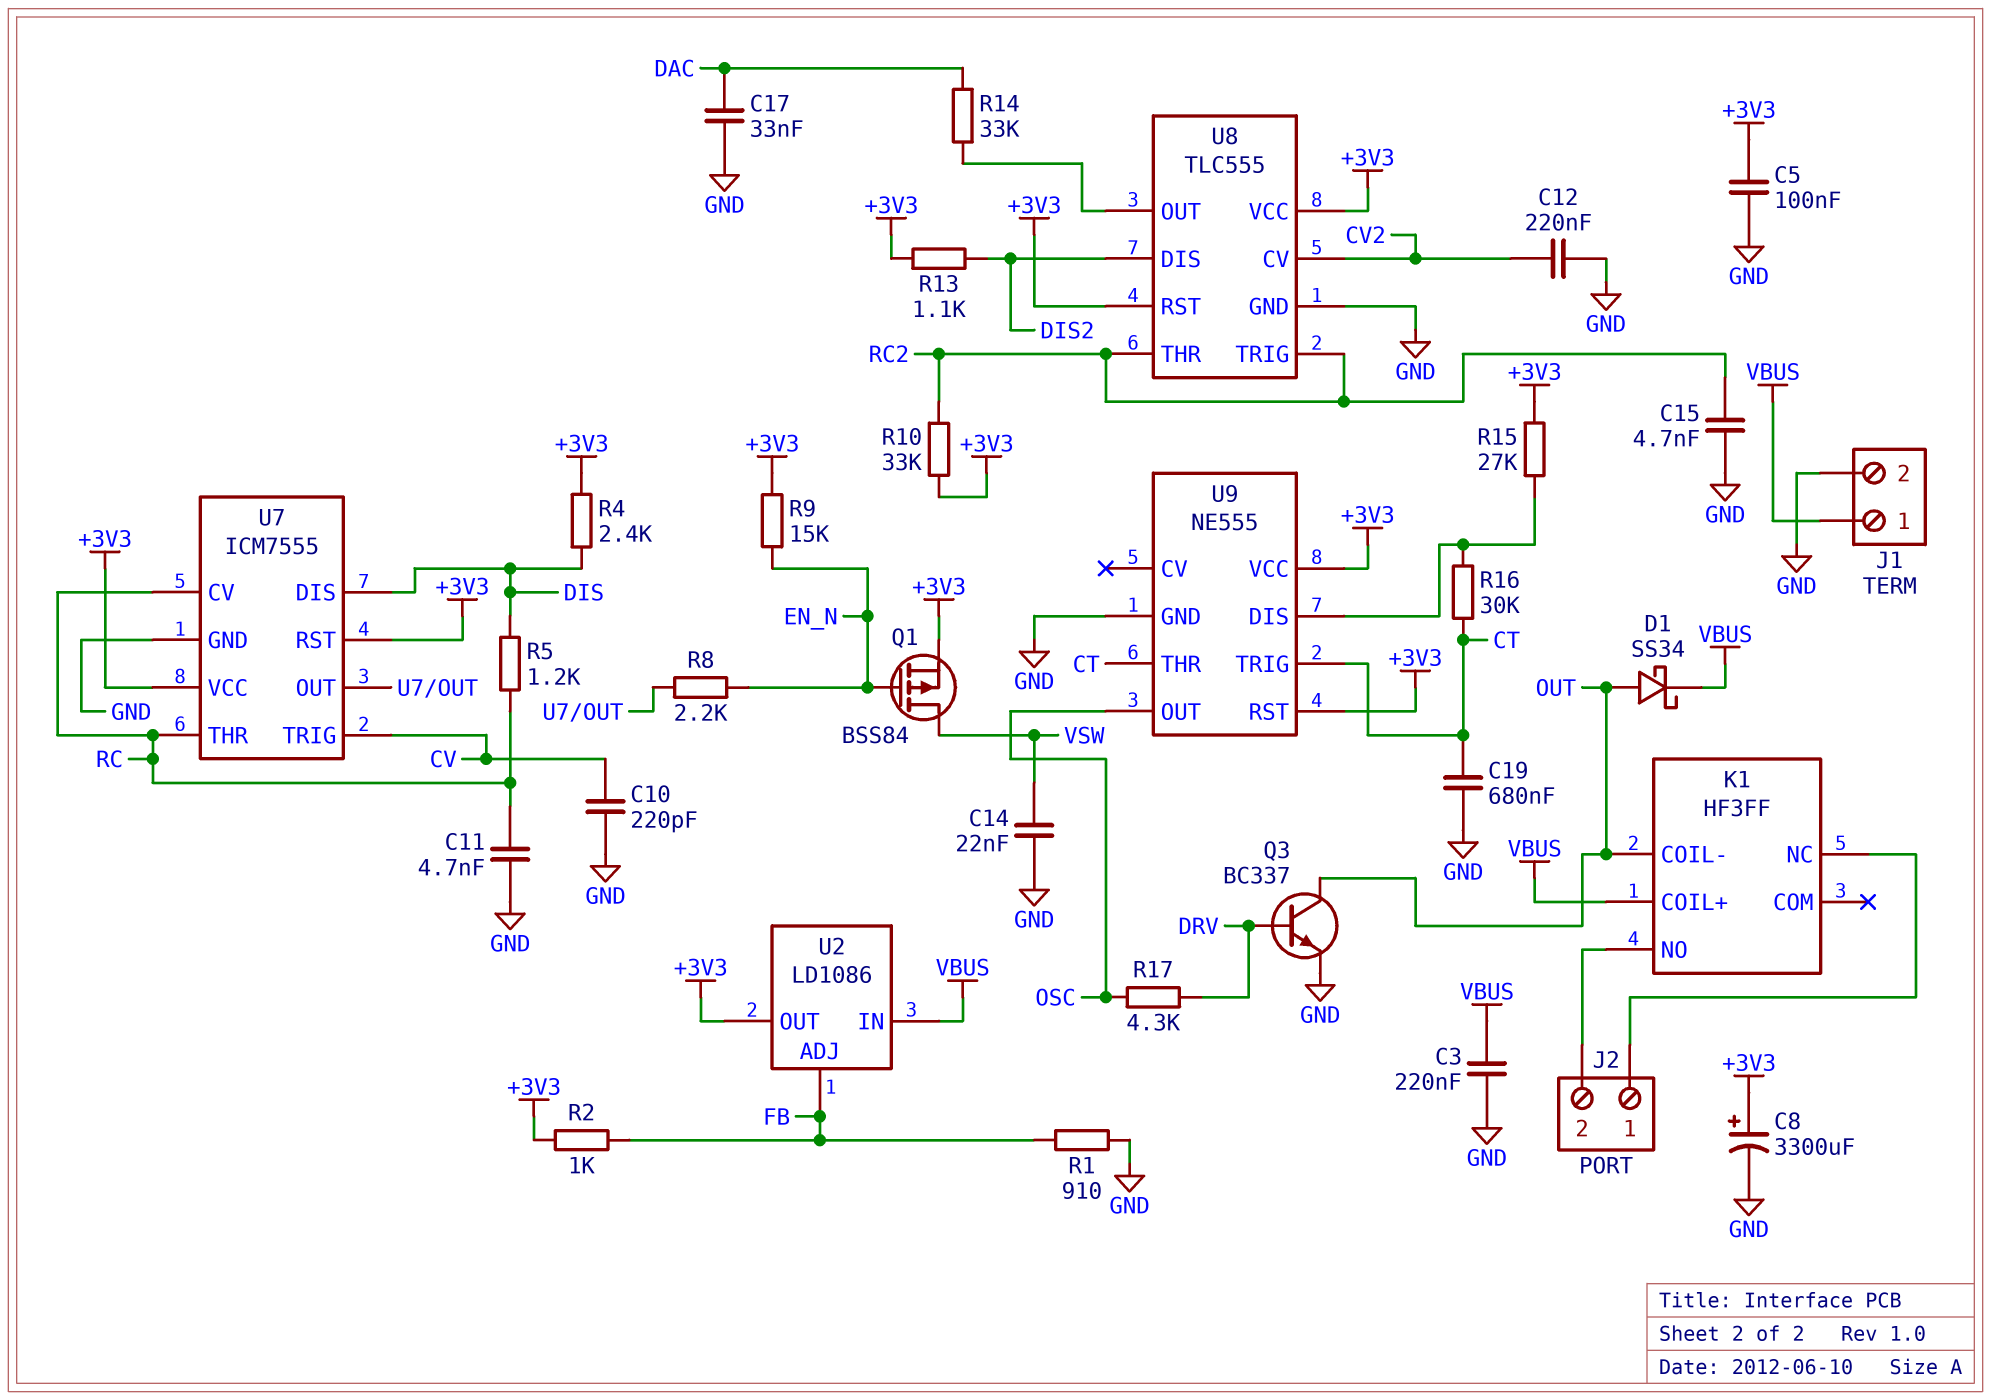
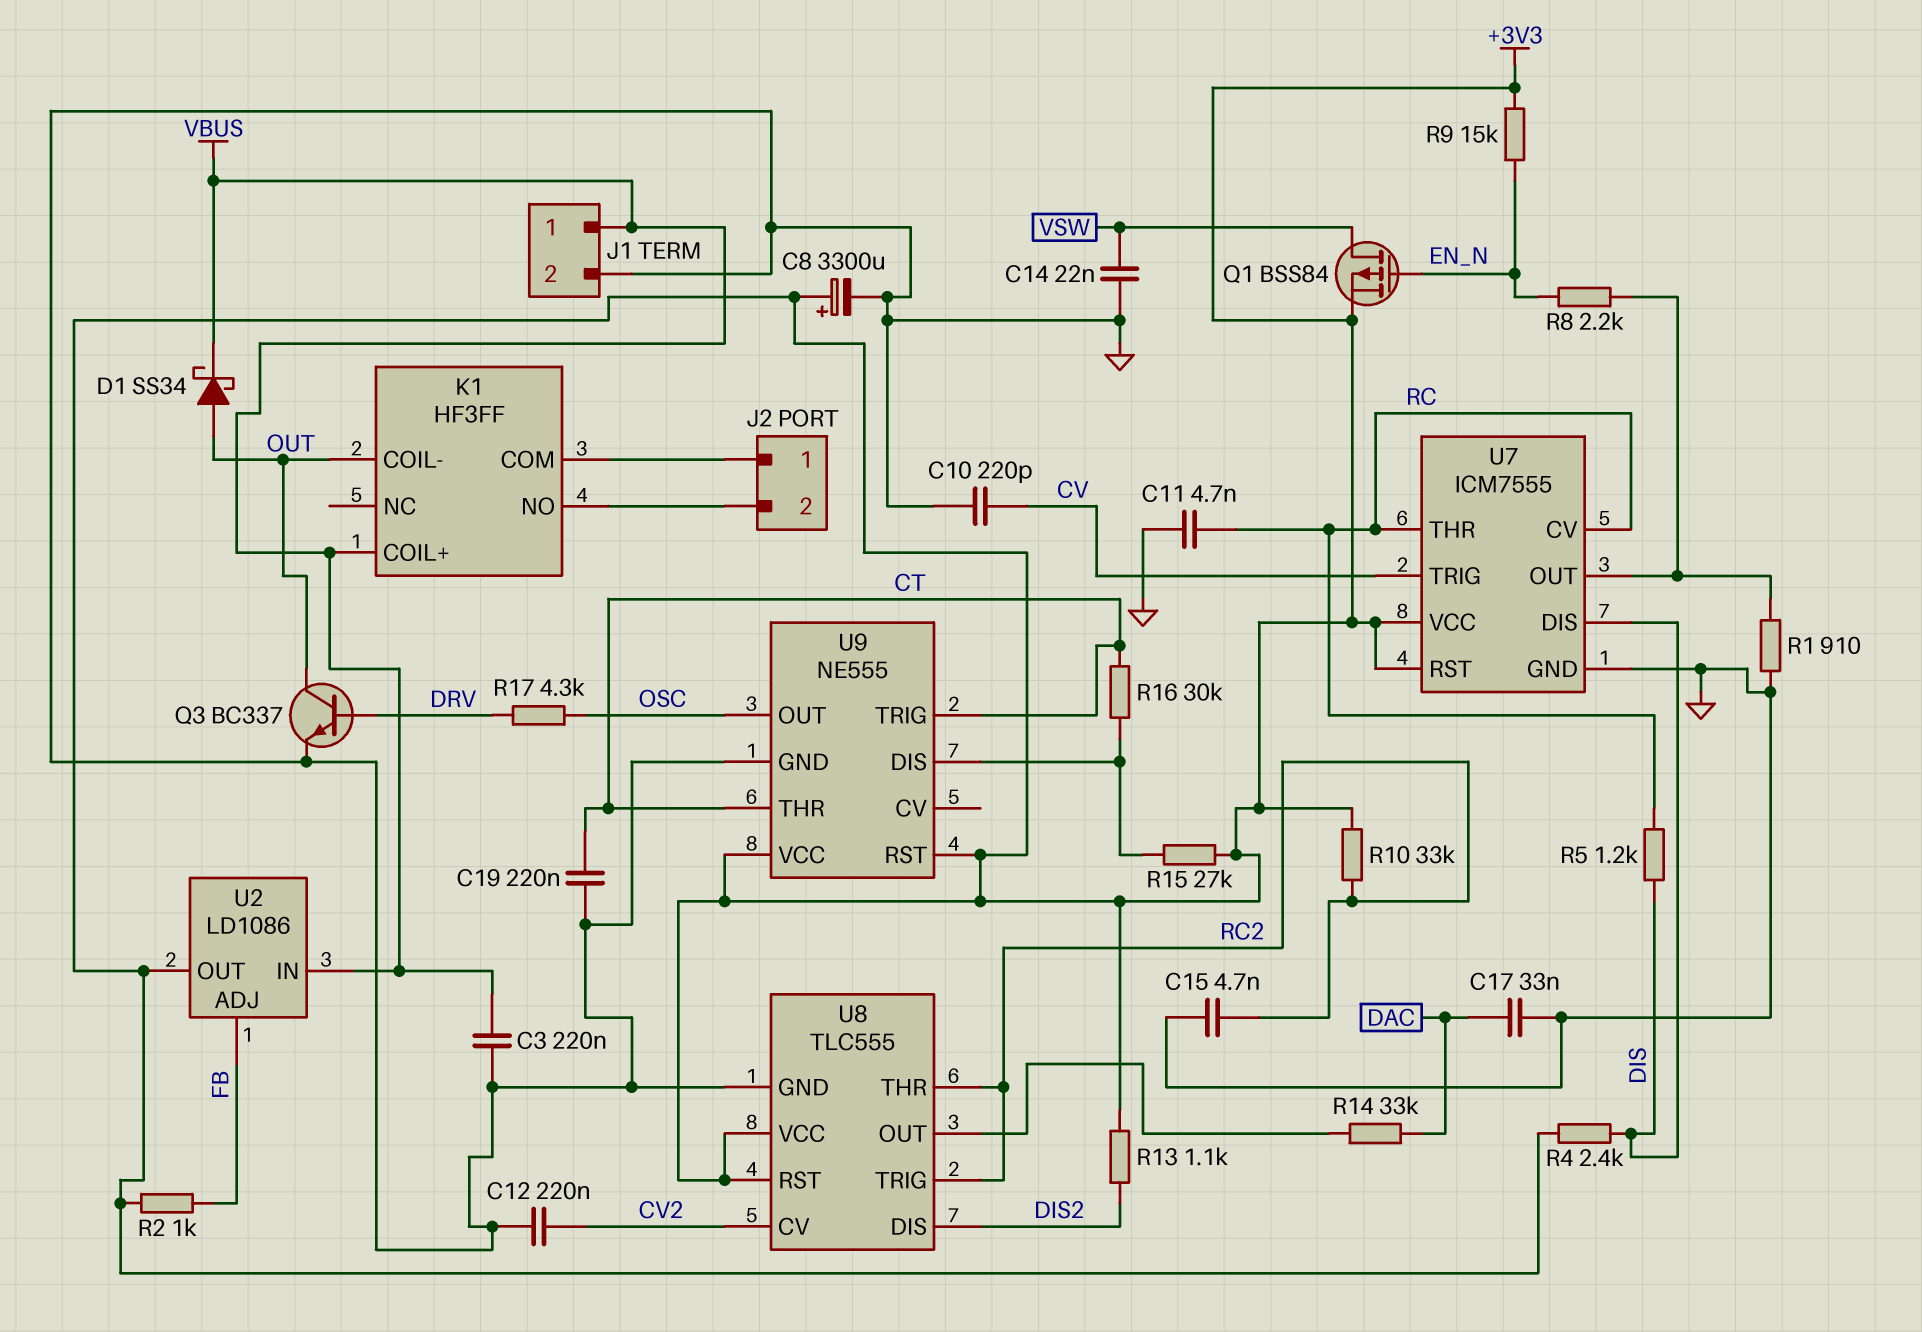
C5: 100nF (+3V3, GND) -> none
C19: 680nF (CT, GND) -> 220nF (CT, GND)
K1 pin COM: none -> J2/1
K1 pin NC: J2/1 -> none
R1: 910 (FB, GND) -> 910 (GND, U7/OUT)

